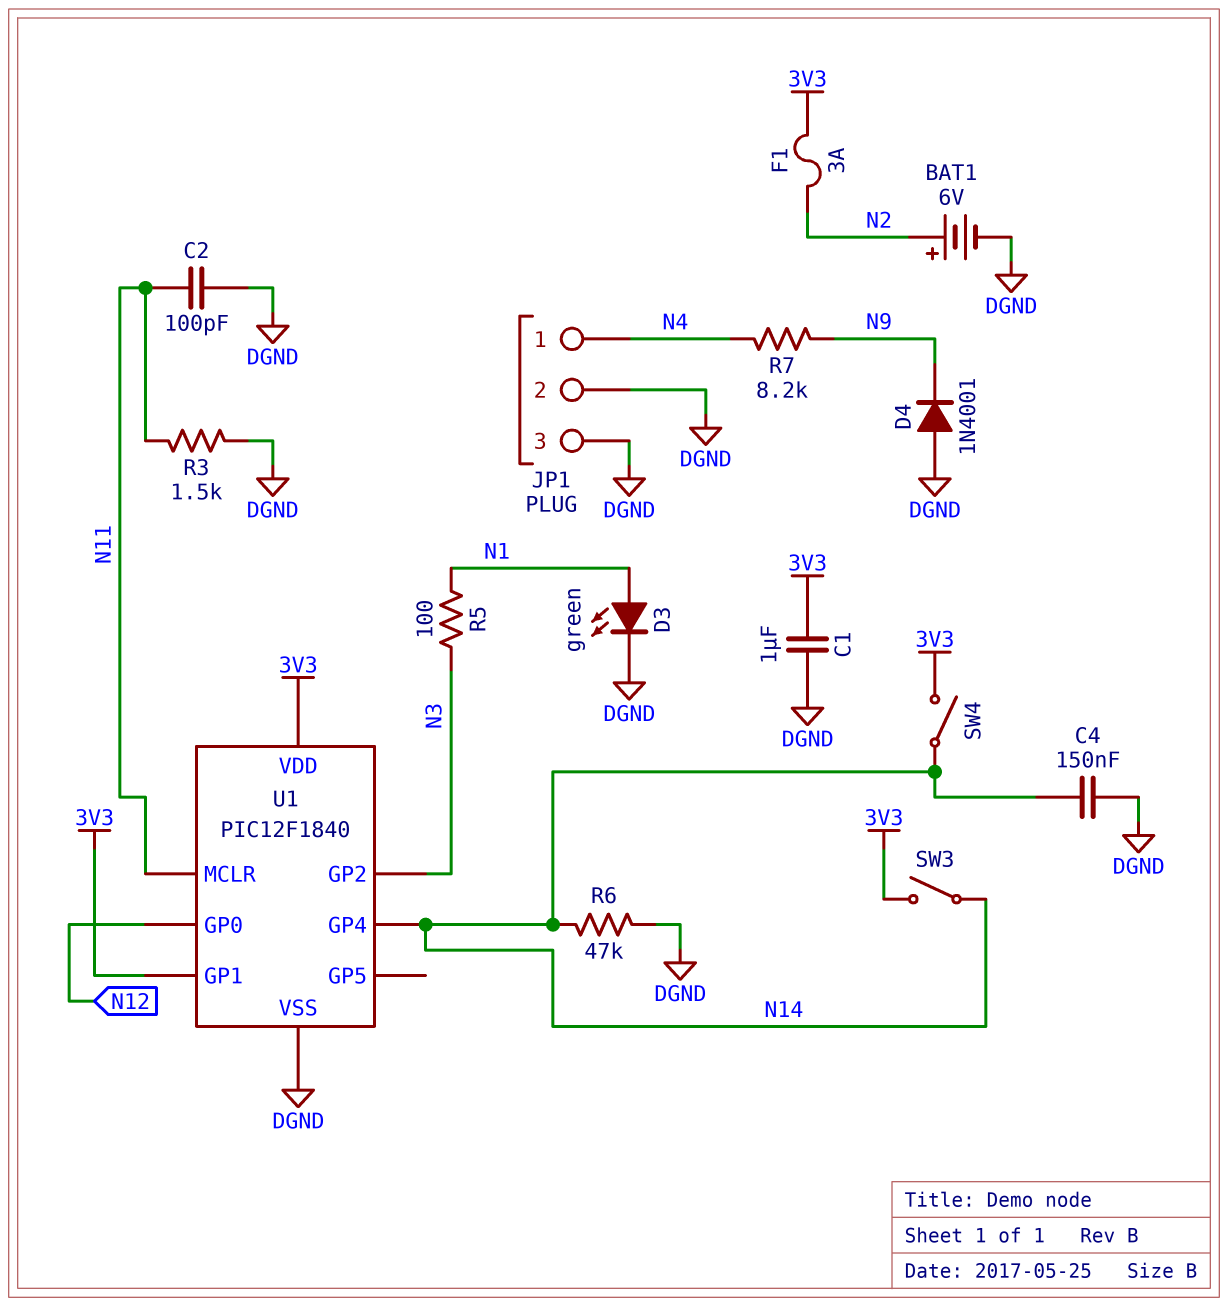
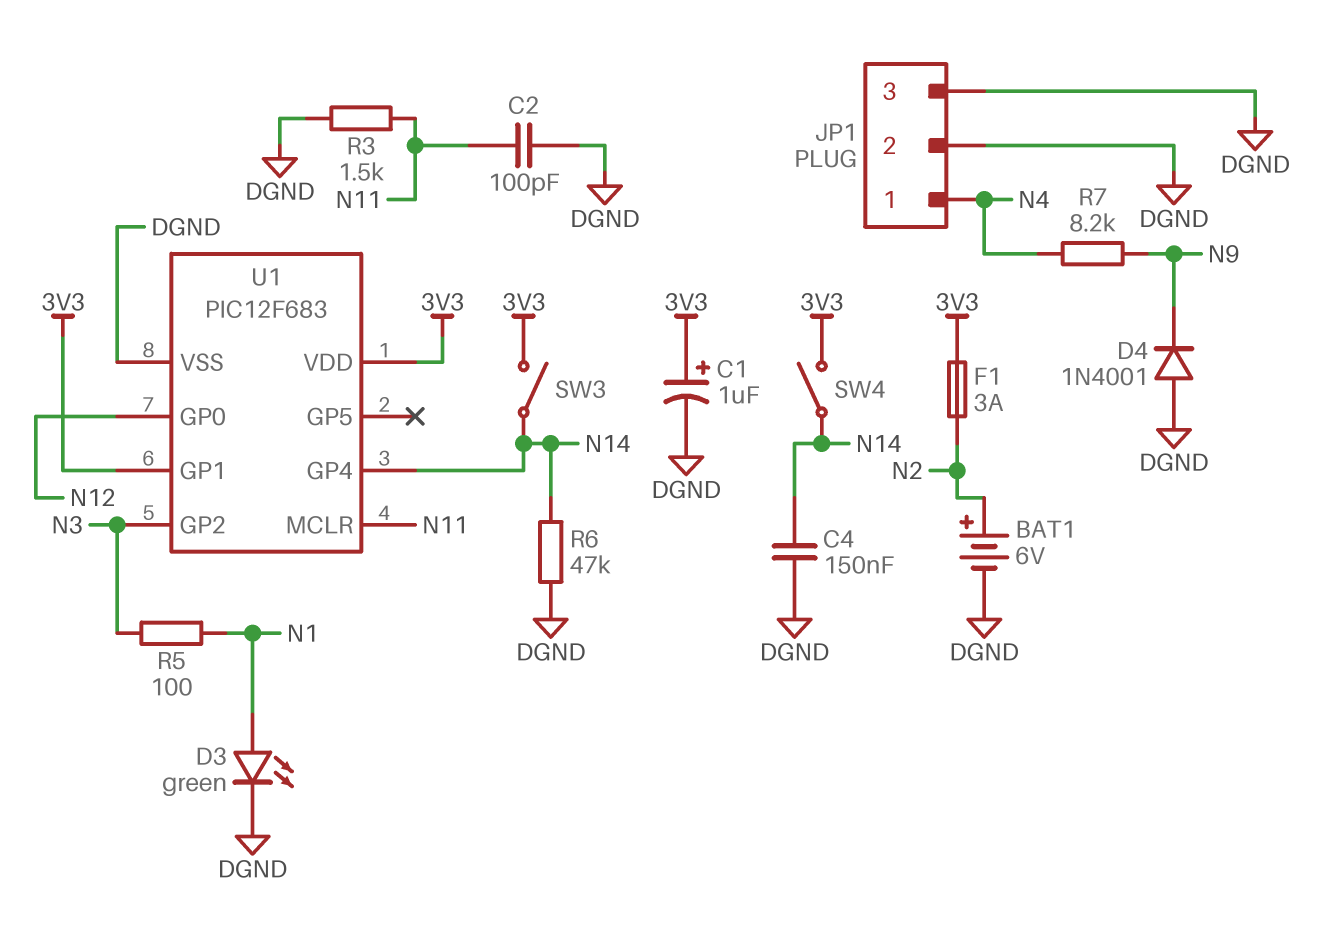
C1: 1uF (3V3, DGND) -> 1uF (plus 3V3, minus DGND)
U1: PIC12F1840 -> PIC12F683

